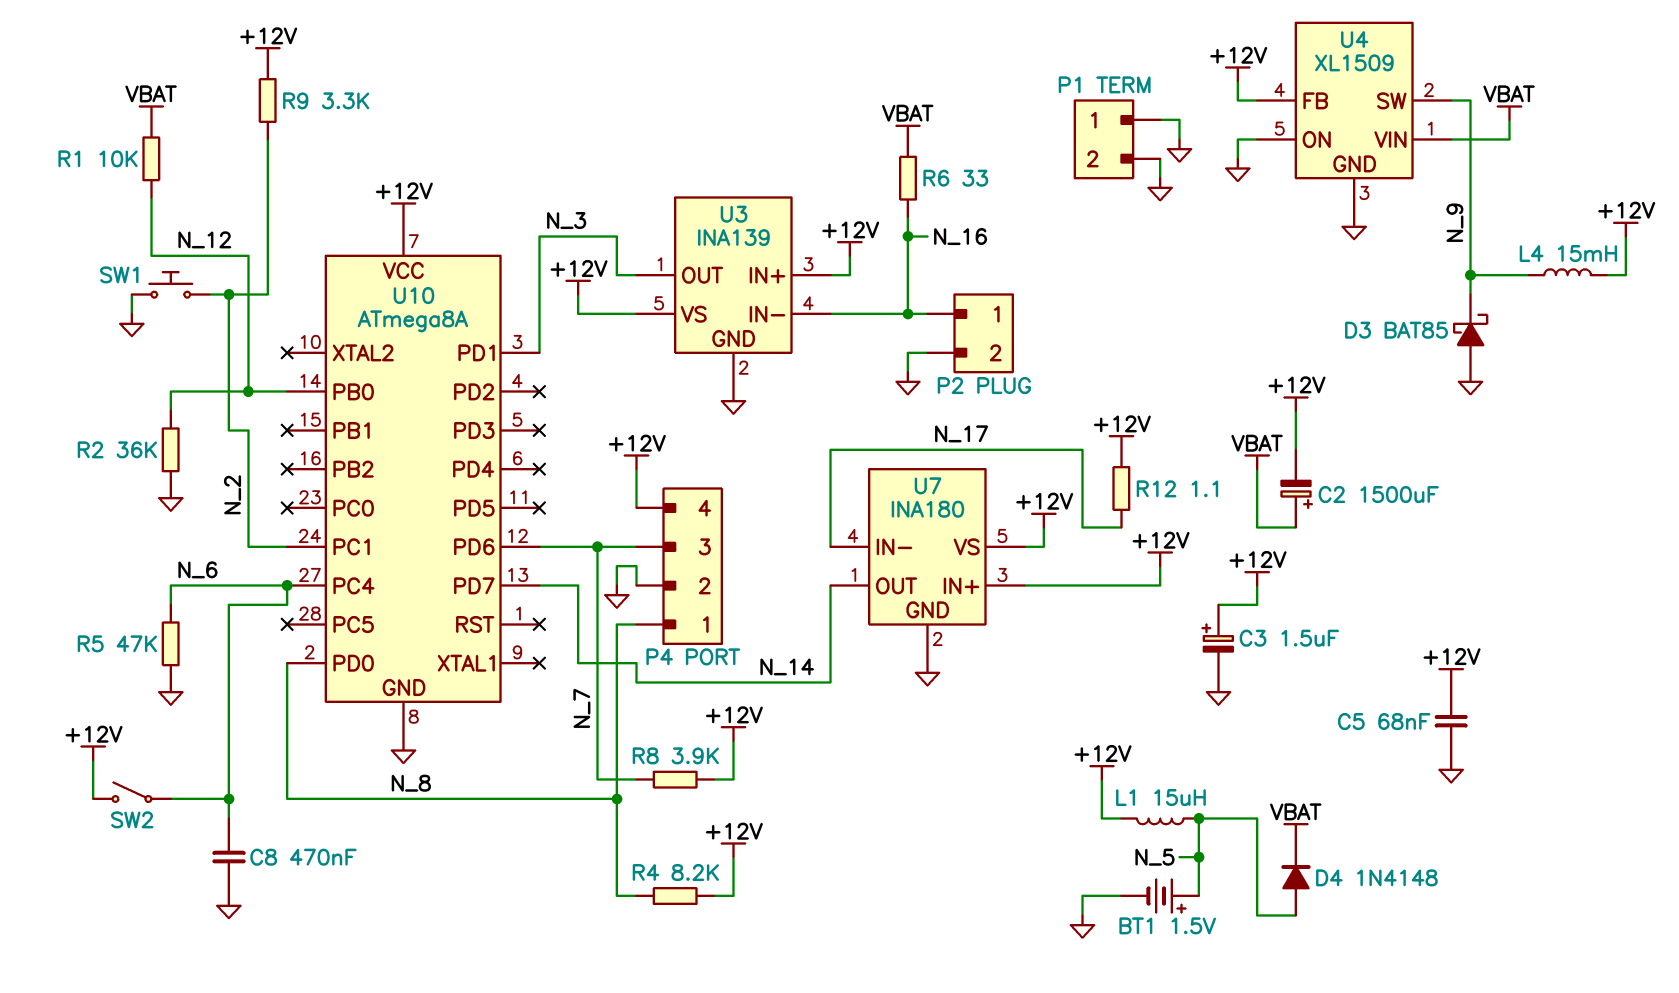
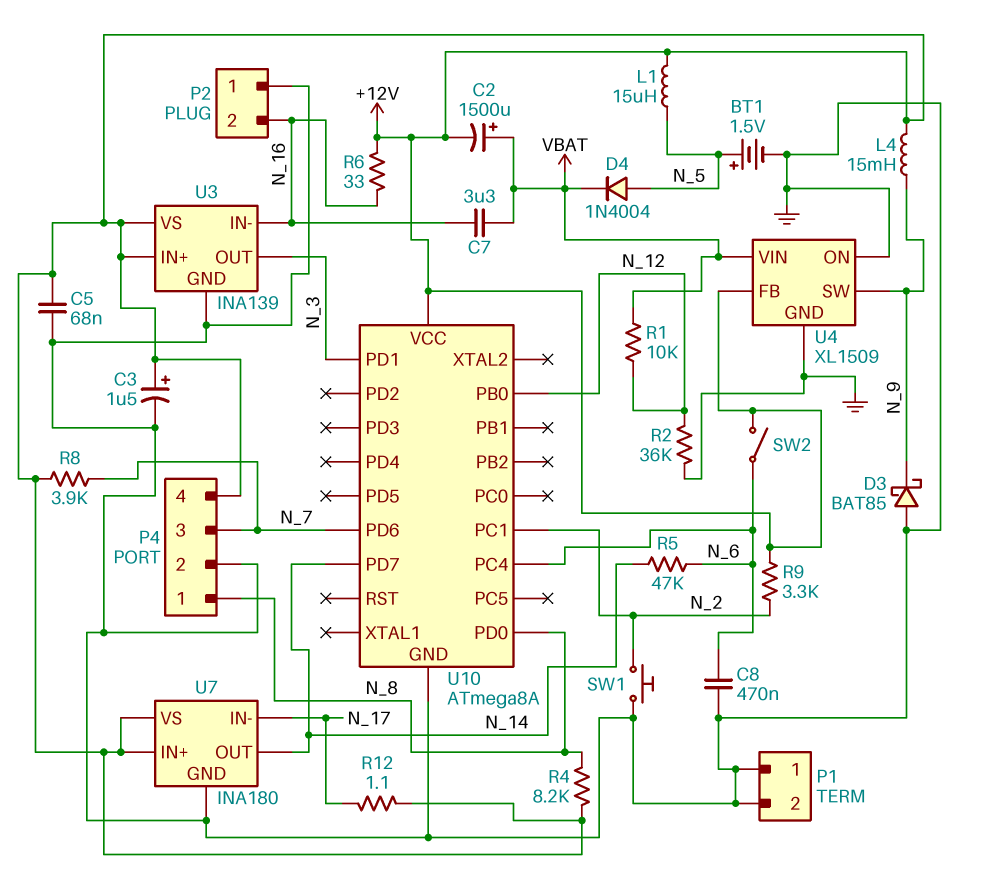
C7: none -> 3.3uF (N_16, VBAT)
D4: diode 1N4148 (A N_5, K VBAT) -> diode 1N4004 (A N_5, K VBAT)
P2 pin 1: N_16 -> GND
P2 pin 2: GND -> N_16
R5: 47k (GND, N_6) -> 47k (N_6, N_14)
R6: 33 (N_16, VBAT) -> 33 (+12V, N_16)

